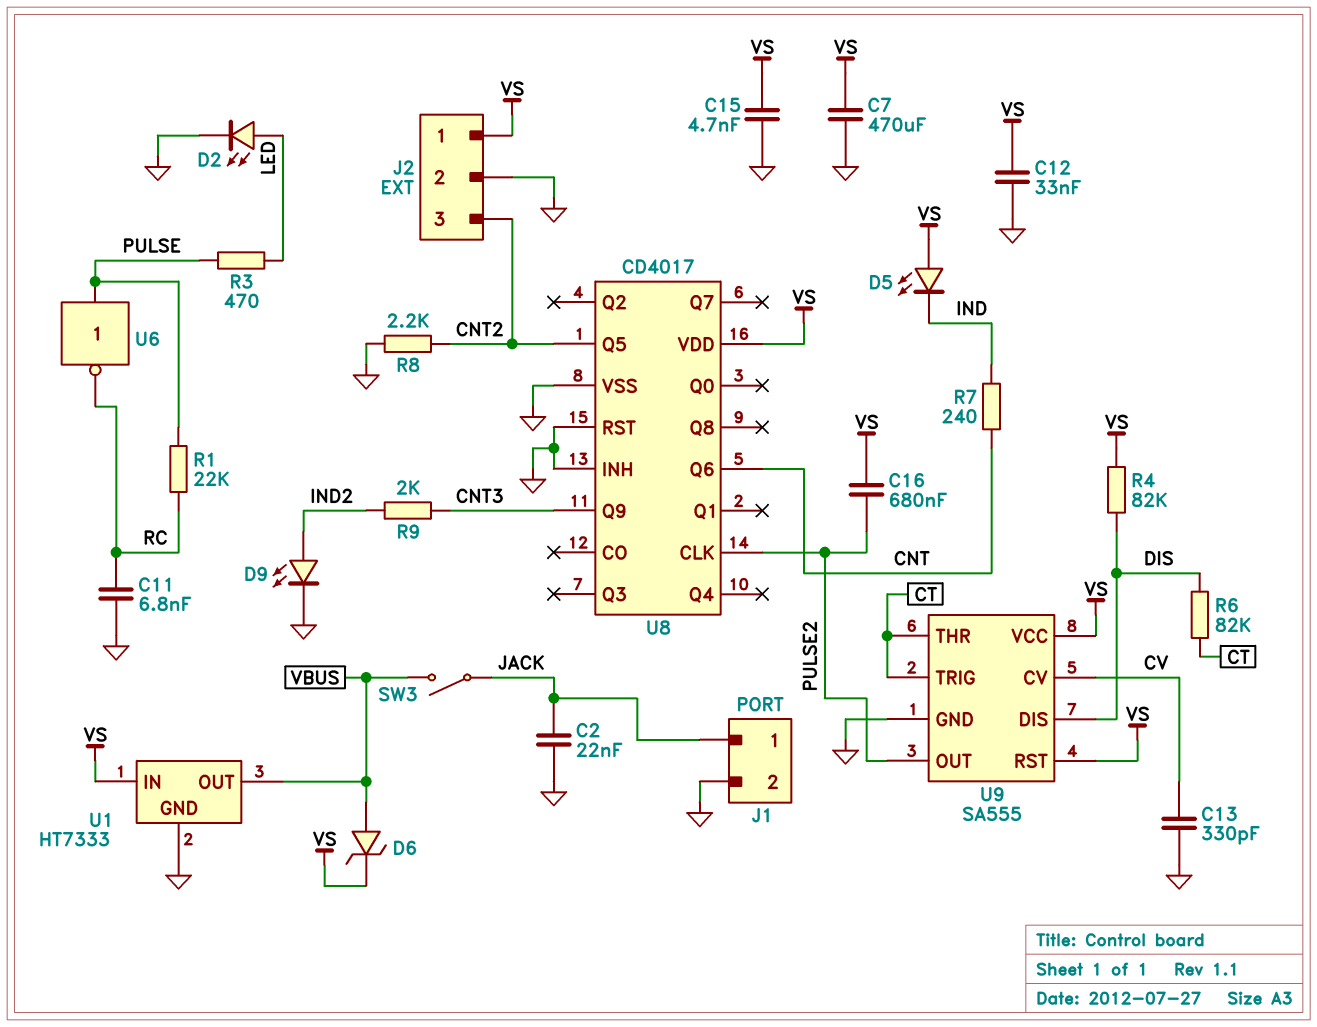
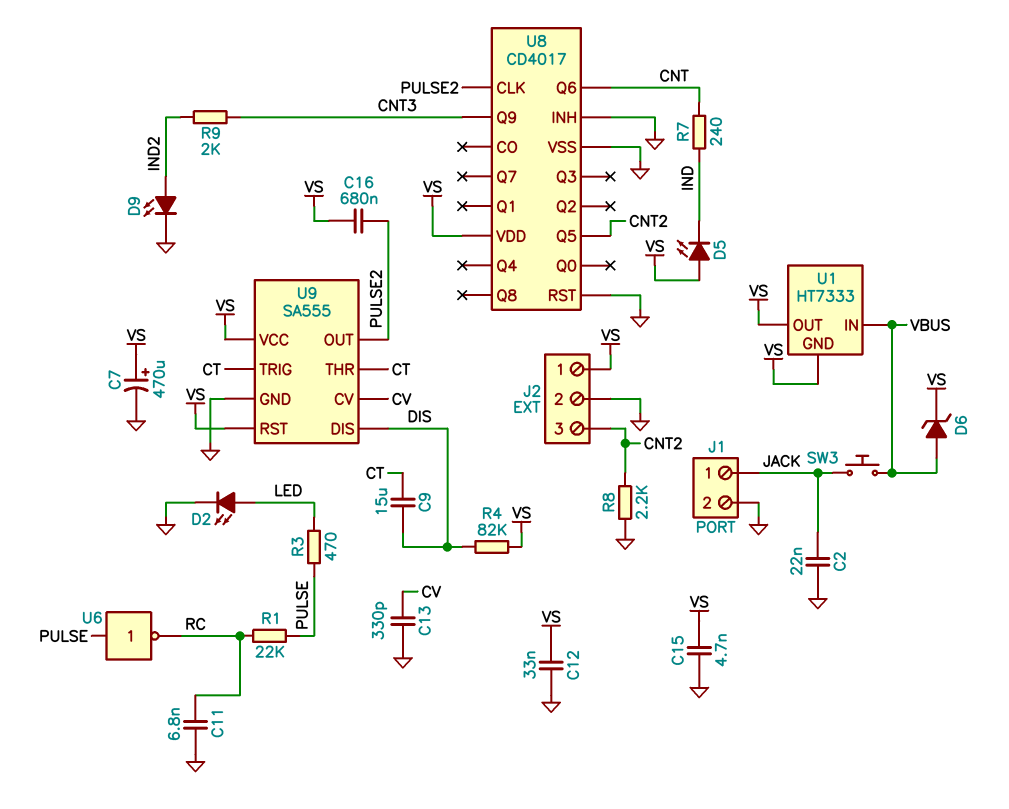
C7: 470uF (GND, VS) -> 470uF (plus VS, minus GND)
C9: none -> 15uF (CT, DIS)
R6: 82k (CT, DIS) -> none
SW3: switch (JACK, VBUS) -> button (JACK, VBUS)
U1 pin GND: GND -> VS
U1 pin IN: VS -> VBUS
U1 pin OUT: VBUS -> VS

